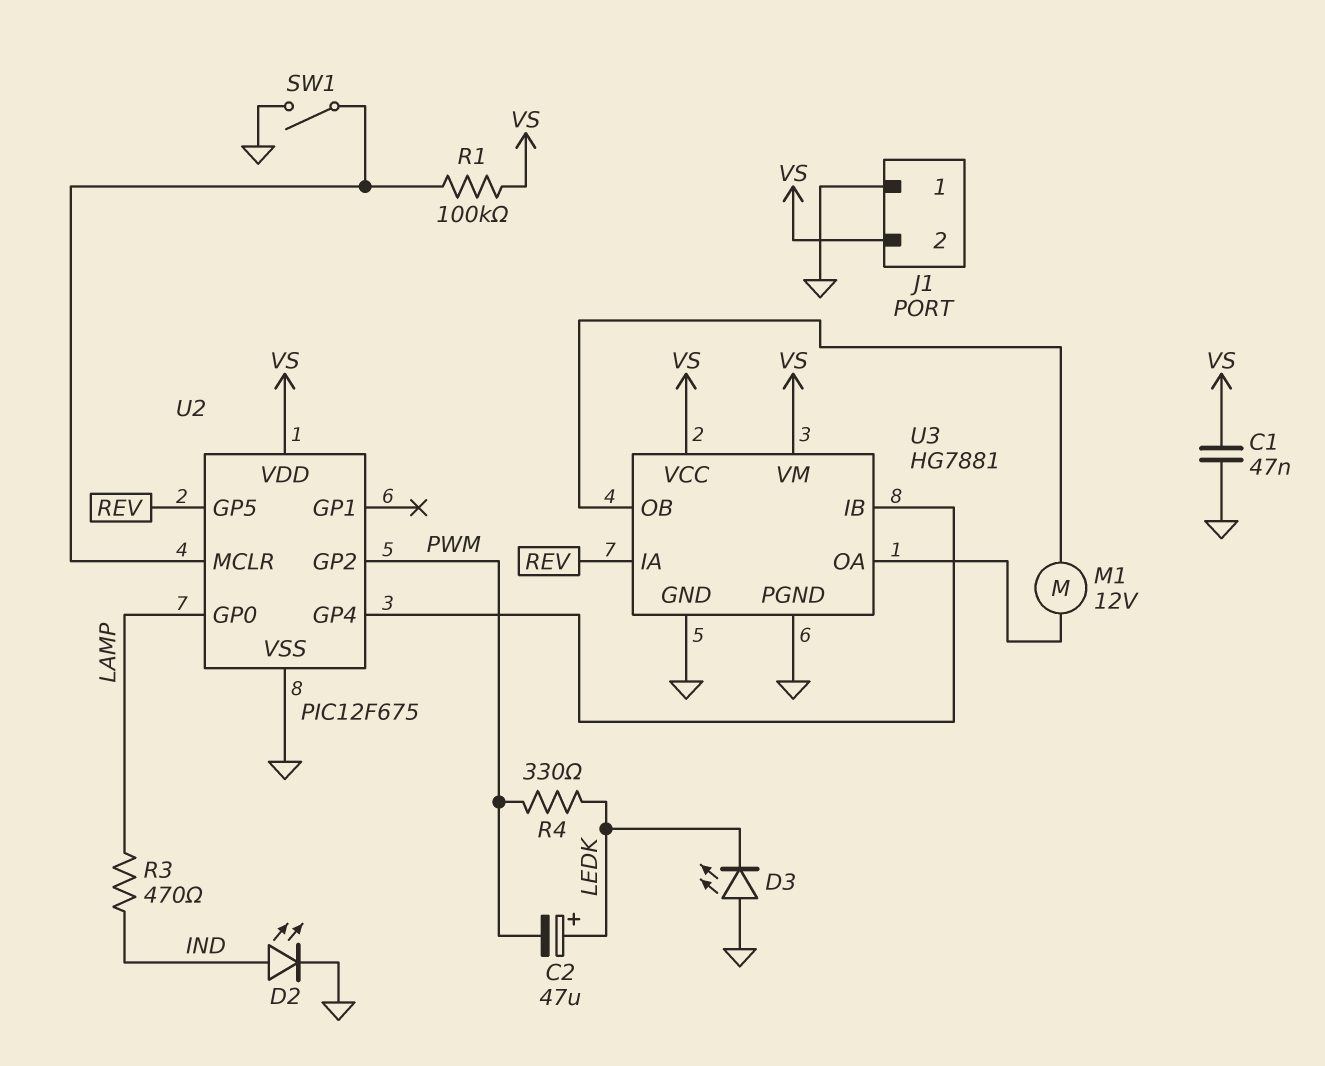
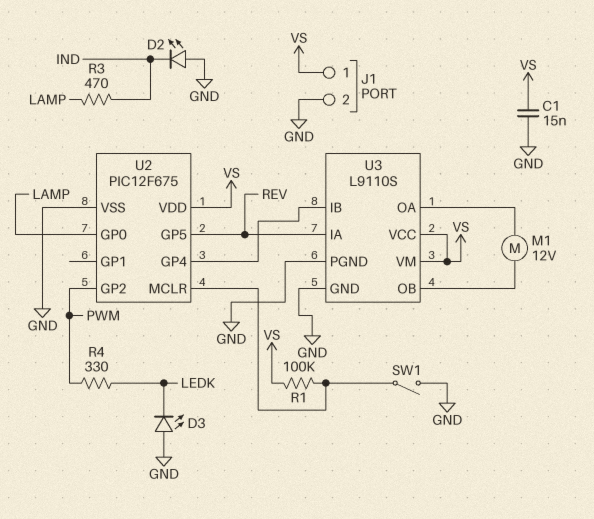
C1: 47nF (GND, VS) -> 15nF (GND, VS)
C2: 47uF (plus LEDK, minus PWM) -> none
D2: LED (A IND, K GND) -> LED (A GND, K IND)
J1 pin 1: GND -> VS
J1 pin 2: VS -> GND
U3: HG7881 -> L9110S

